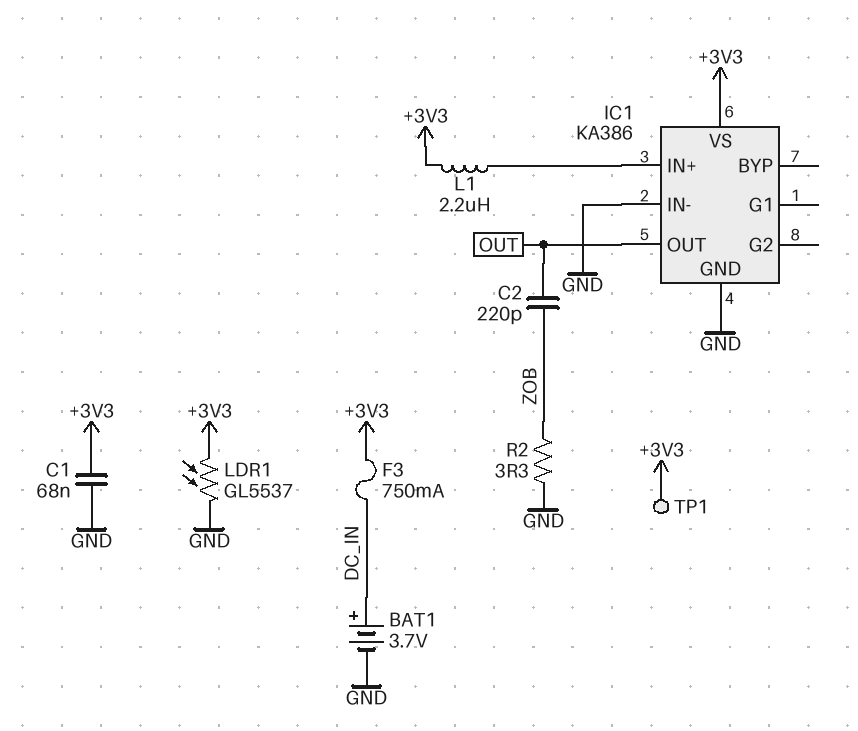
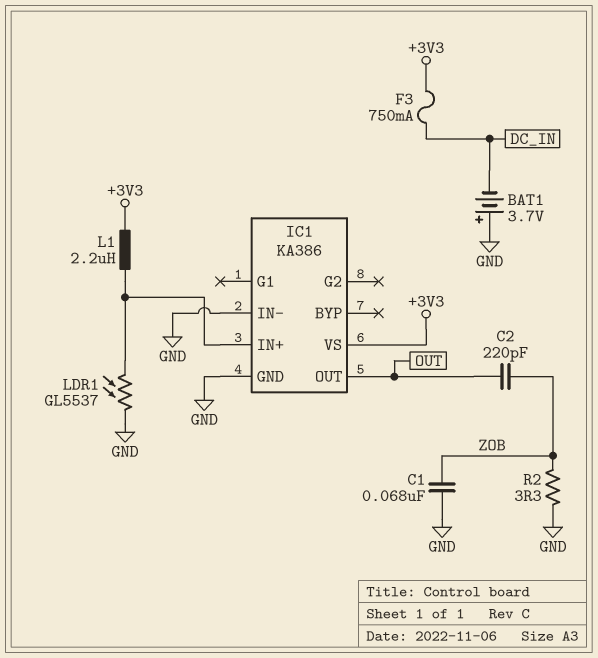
BAT1: 3.7V (plus DC_IN, minus GND) -> 3.7V (plus GND, minus DC_IN)
C1: 68nF (+3V3, GND) -> 68nF (GND, ZOB)
LDR1: GL5537 (+3V3, GND) -> GL5537 (GND, IC1/IN+)
TP1: test point (+3V3) -> none

